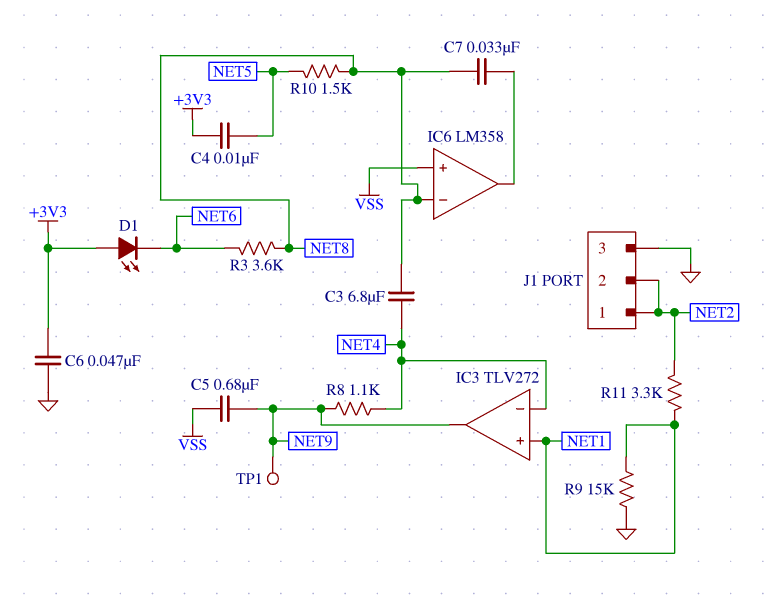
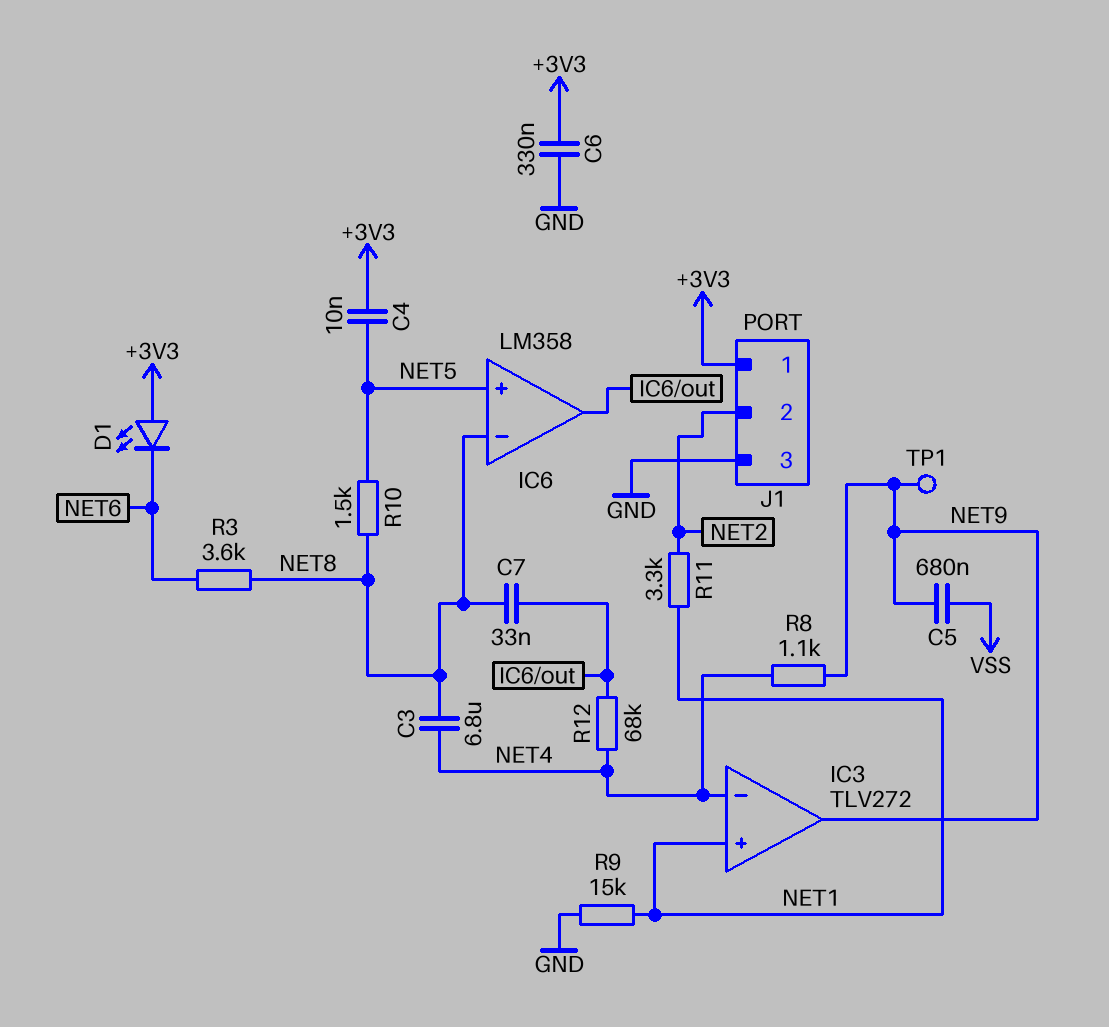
C6: 47nF (+3V3, GND) -> 330nF (+3V3, GND)
IC6 pin in+: VSS -> NET5
J1 pin 1: NET2 -> +3V3
R12: none -> 68k (IC6/out, NET4)

